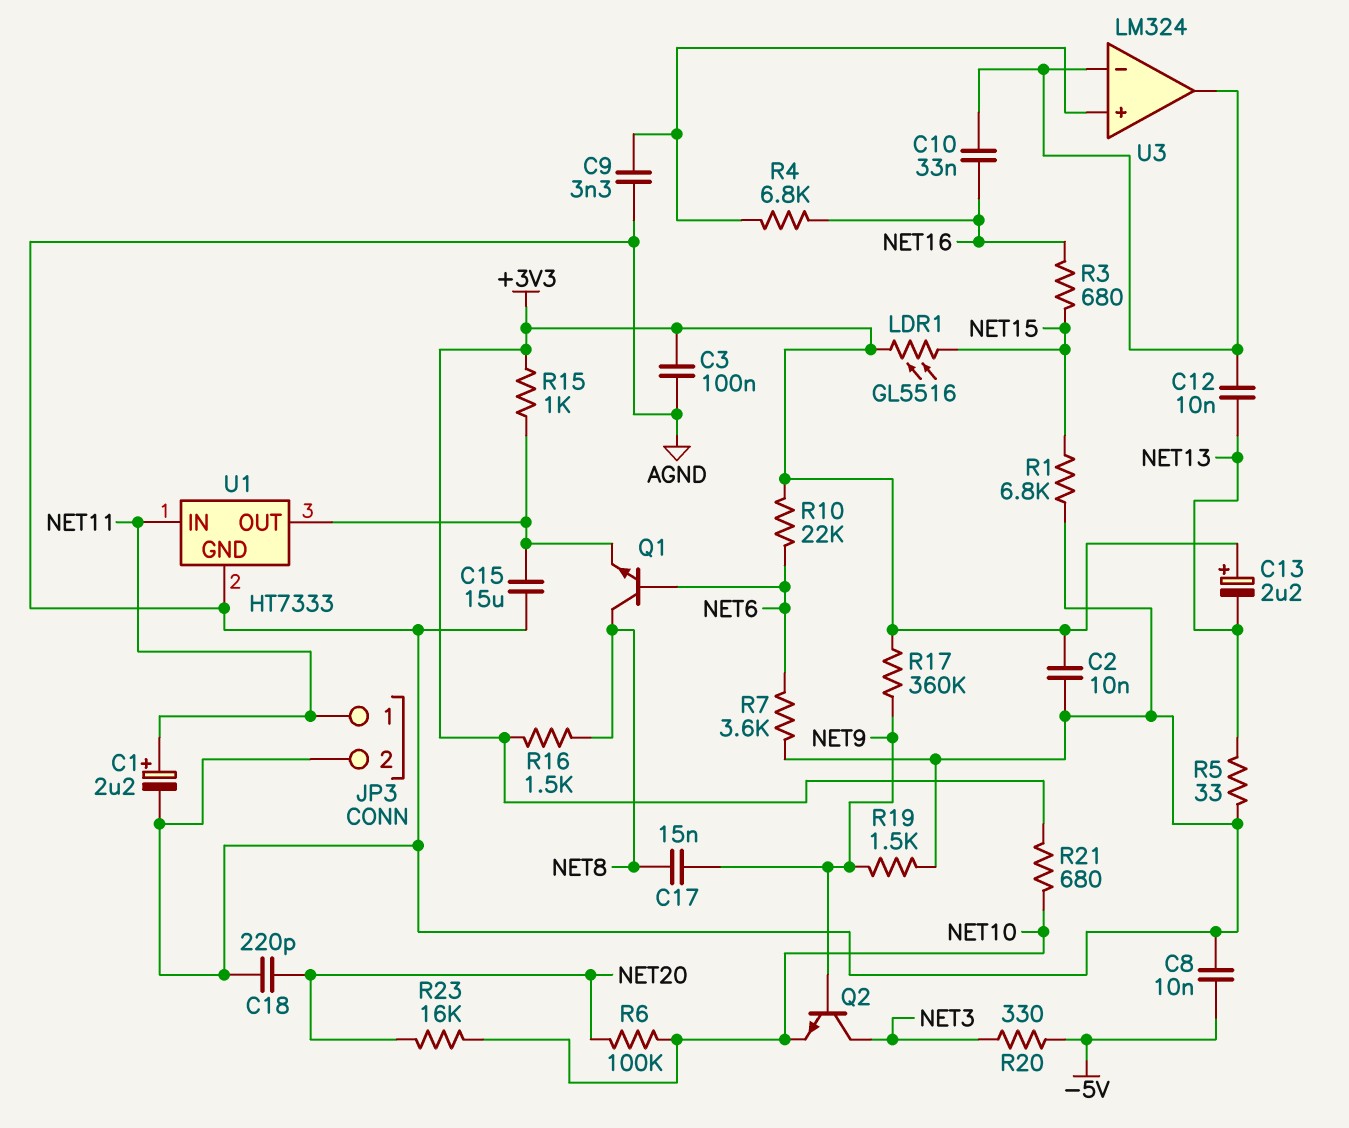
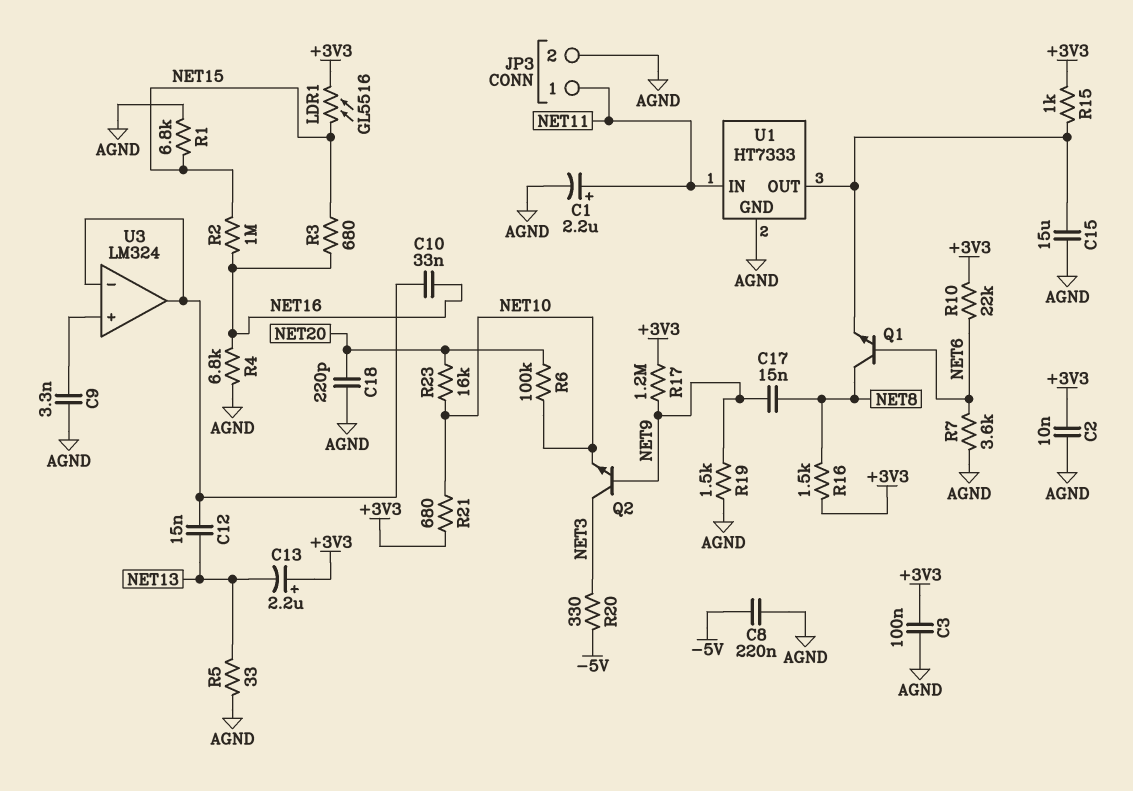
C8: 10nF (-5V, AGND) -> 220nF (-5V, AGND)
C12: 10nF (NET13, U3/in-) -> 15nF (NET13, U3/in-)
R2: none -> 1M (NET15, NET16)
R4: 6.8k (NET16, U3/in+) -> 6.8k (AGND, NET16)
R17: 360k (+3V3, NET9) -> 1.2M (+3V3, NET9)

